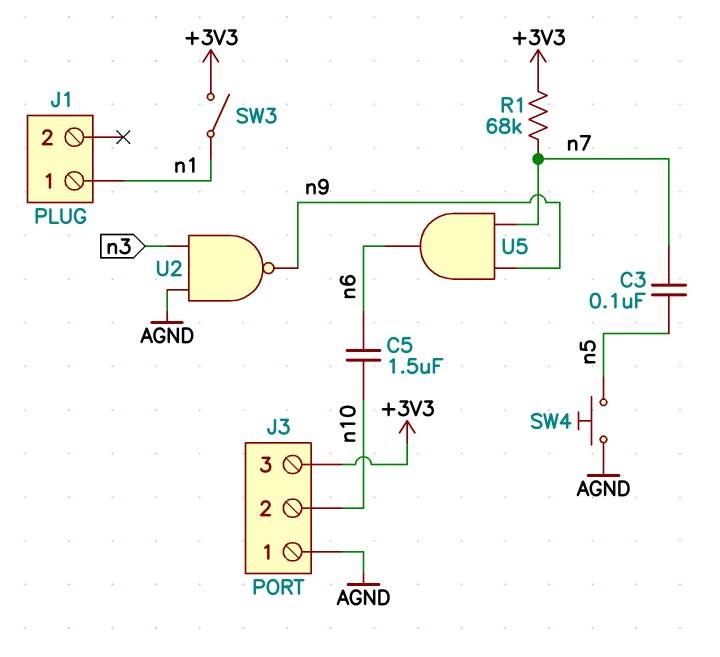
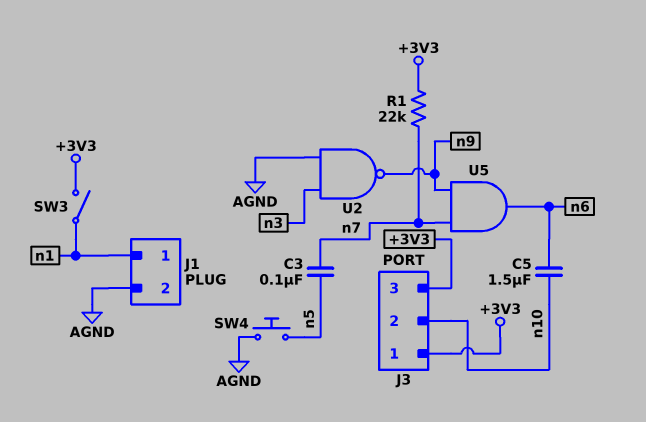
J1 pin 2: none -> AGND
J3 pin 1: AGND -> +3V3
R1: 68k (+3V3, n7) -> 22k (+3V3, n7)

